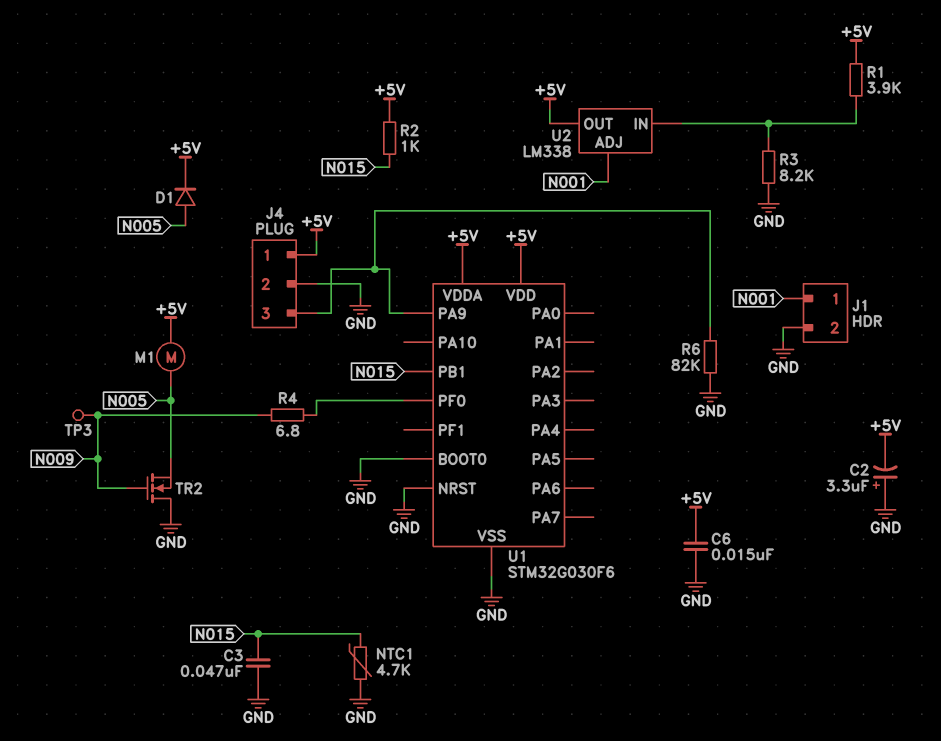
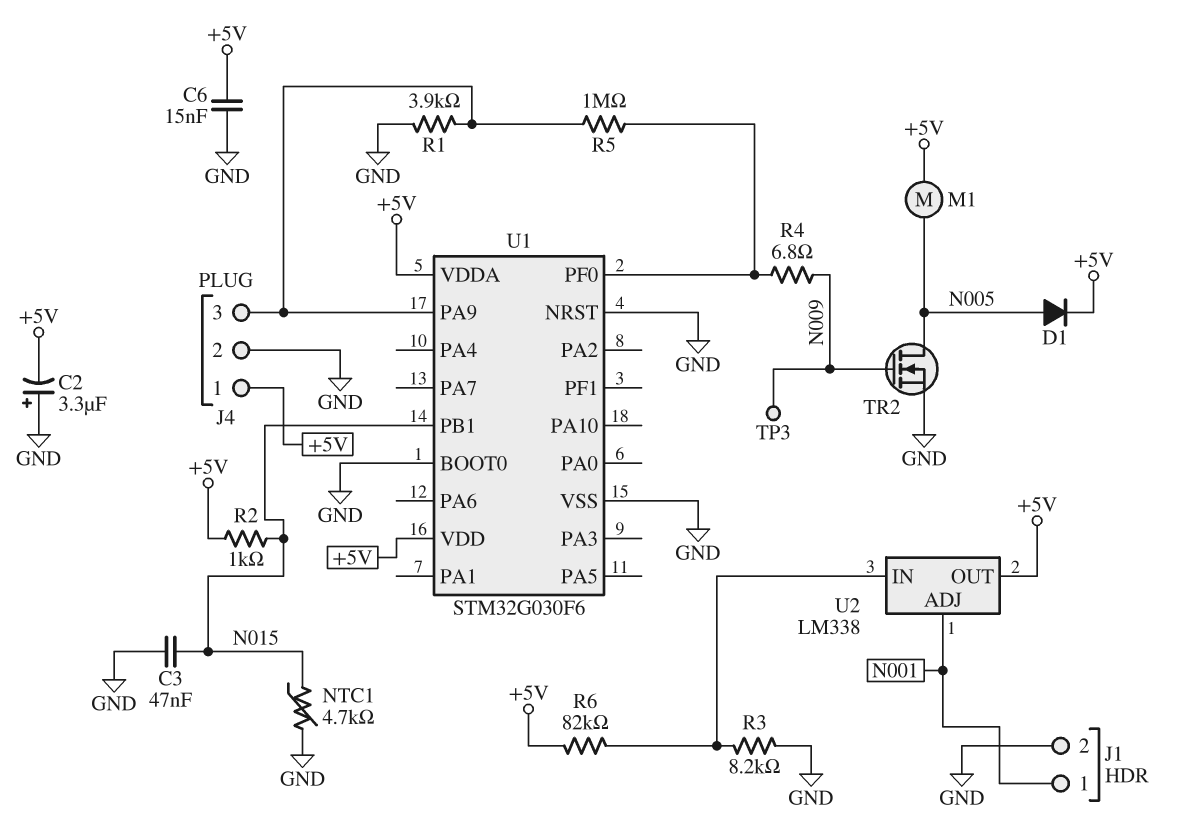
R1: 3.9k (+5V, U2/IN) -> 3.9k (GND, J4/3)
R5: none -> 1M (J4/3, U1/PF0)
R6: 82k (GND, J4/3) -> 82k (+5V, U2/IN)
TR2: NMOS (G N009, D GND, S N005) -> NMOS (G N009, D N005, S GND)

